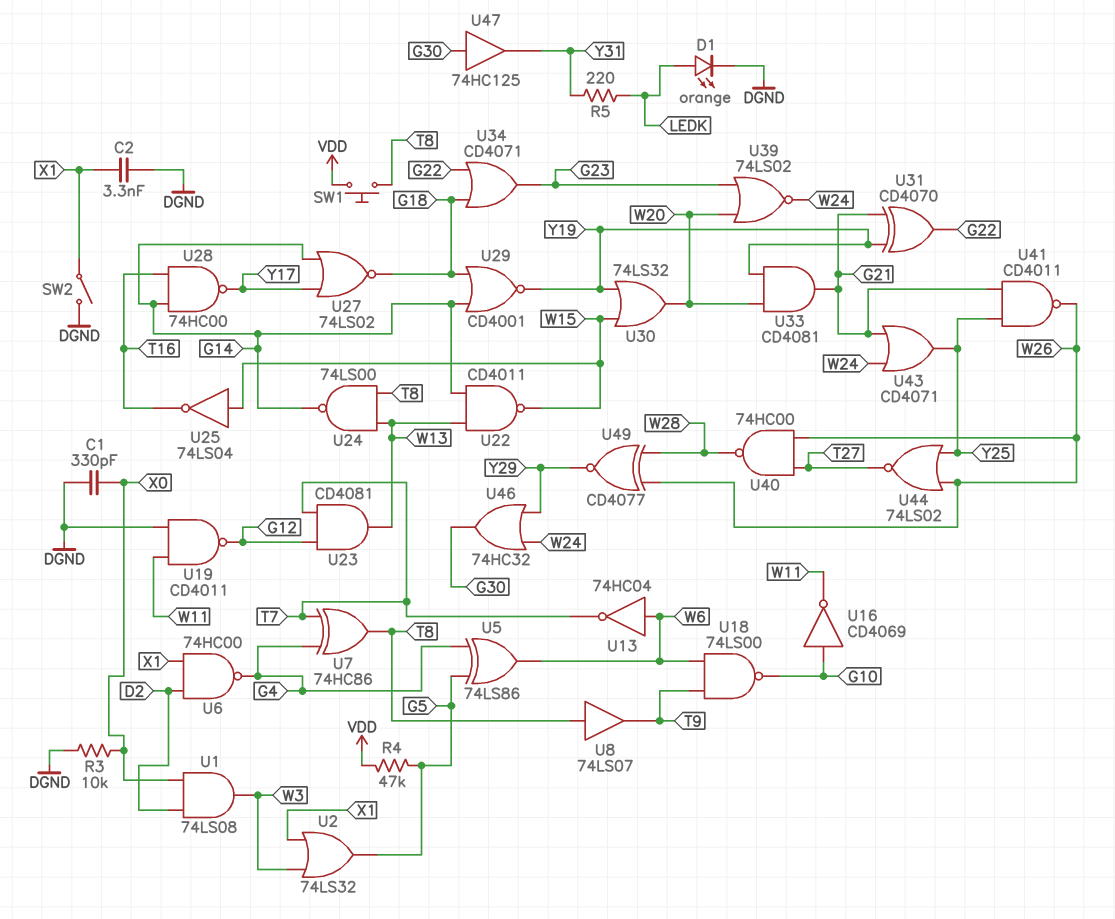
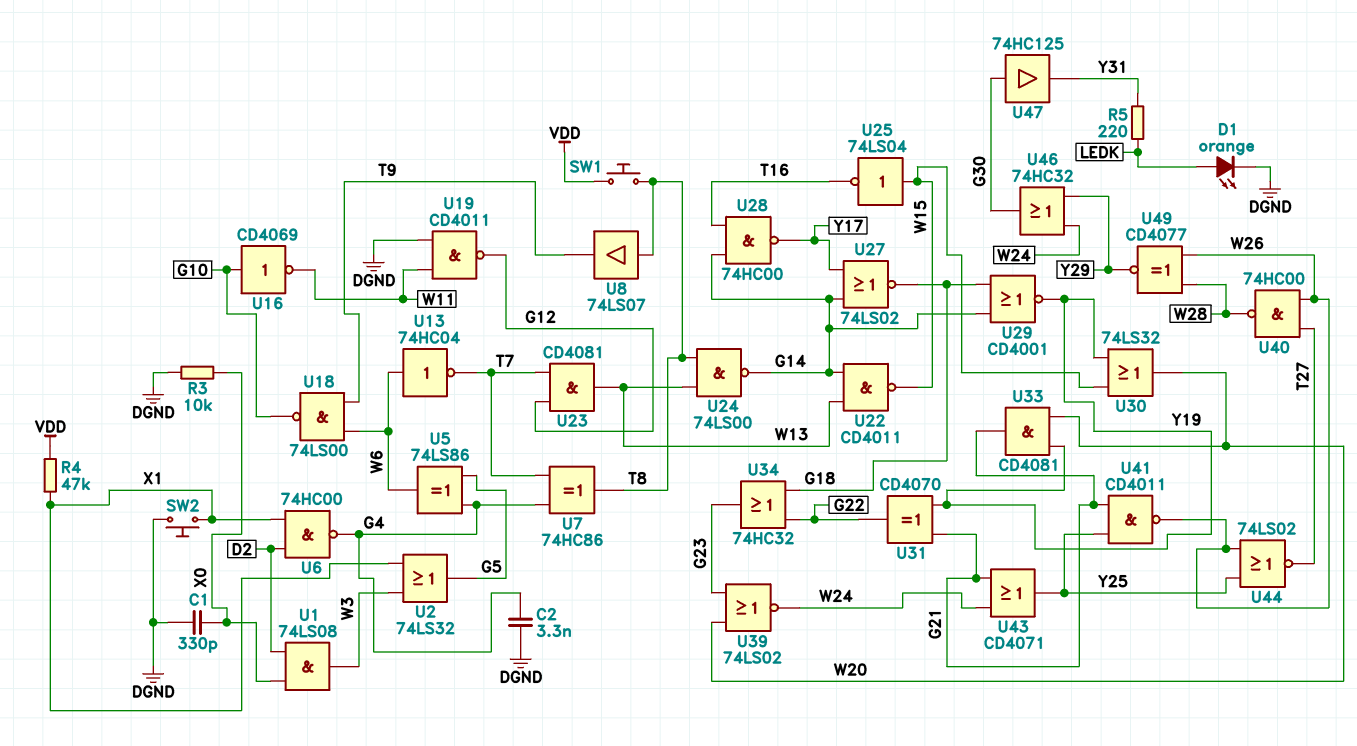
C2: 3.3nF (DGND, X1) -> 3.3nF (DGND, G4)
R4: 47k (G5, VDD) -> 47k (VDD, X1)
SW2: switch (DGND, X1) -> button (DGND, X1)
U34: OR CD4071 (in G18, in G22, out G23) -> OR 74HC32 (in G18, in G22, out G23)

